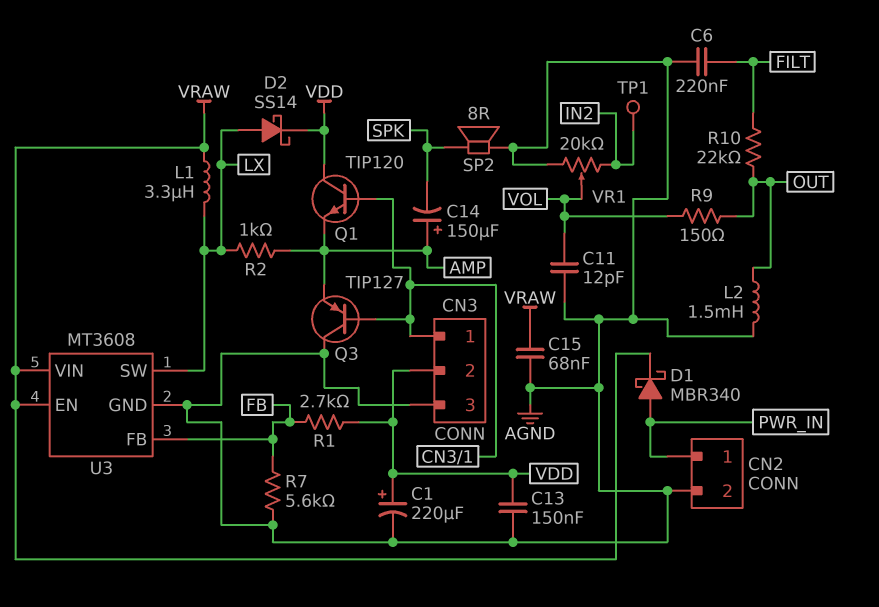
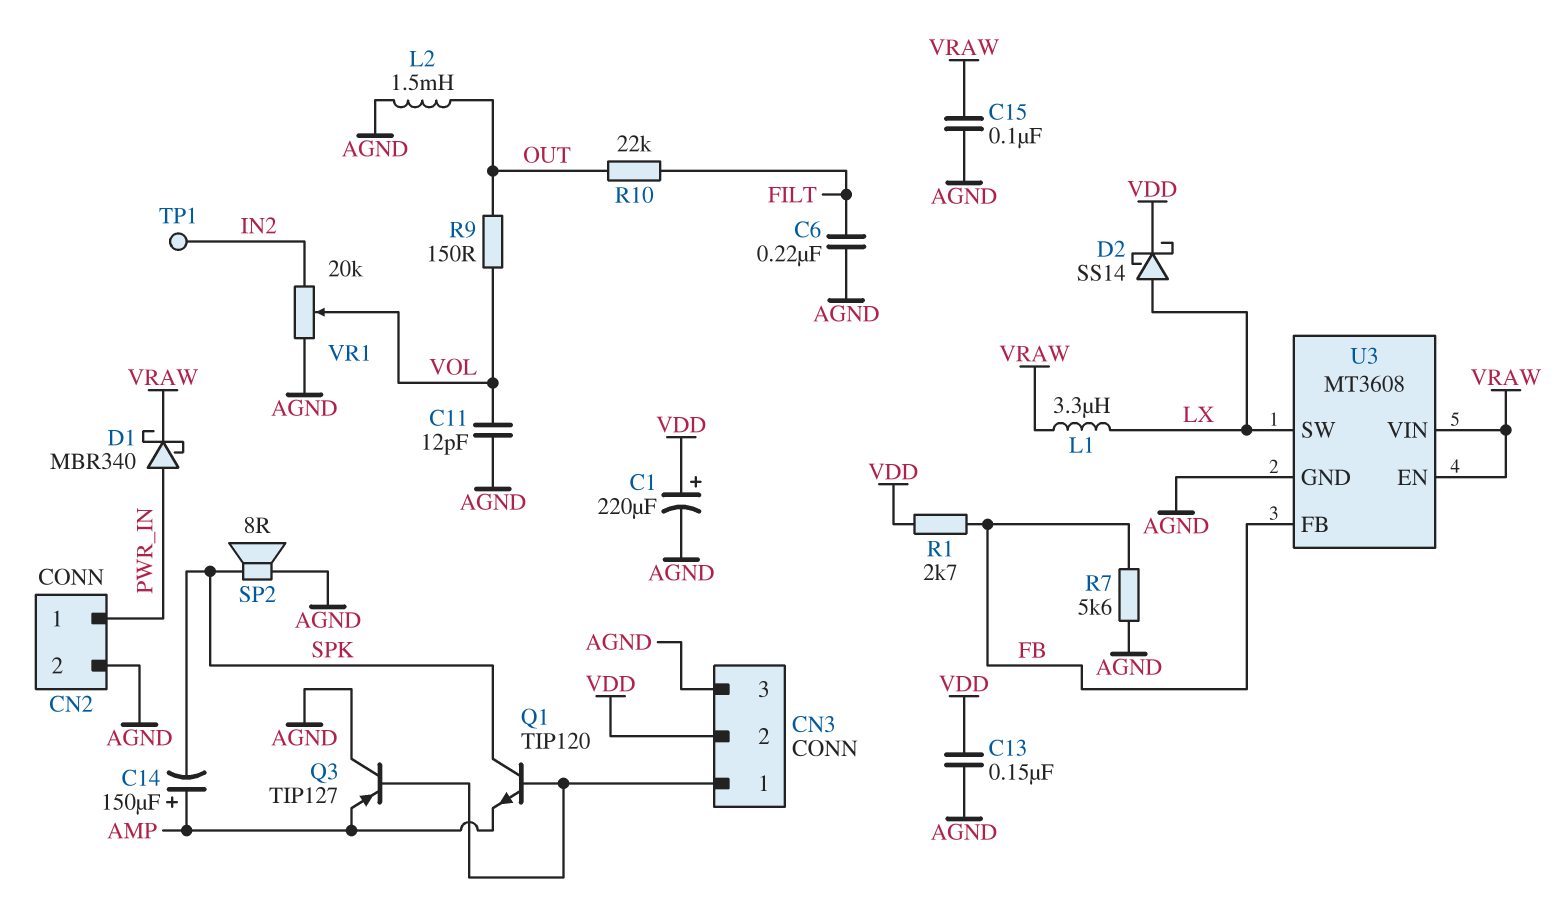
C15: 68nF (AGND, VRAW) -> 100nF (AGND, VRAW)
Q1: NPN TIP120 (B CN3/1, C VDD, E AMP) -> NPN TIP120 (B CN3/1, C SPK, E AMP)
R2: 1k (AMP, LX) -> none

